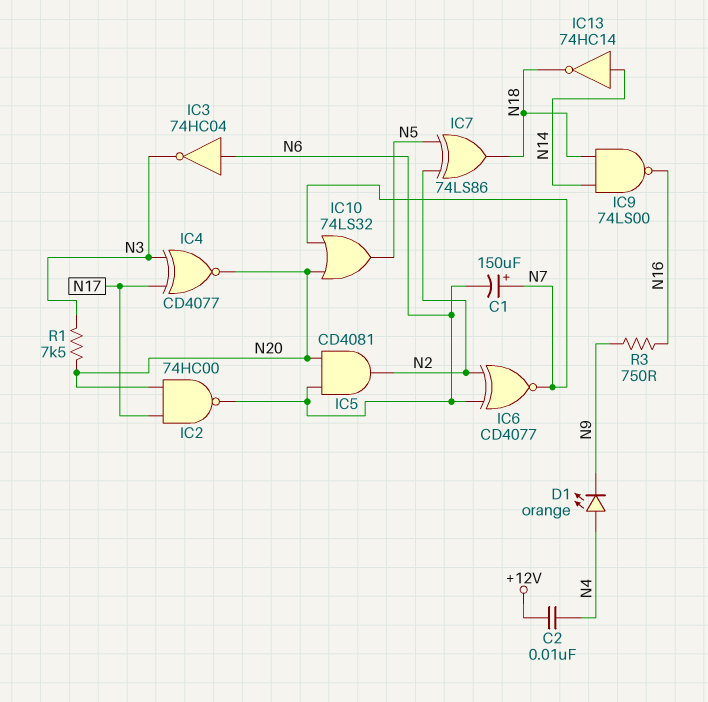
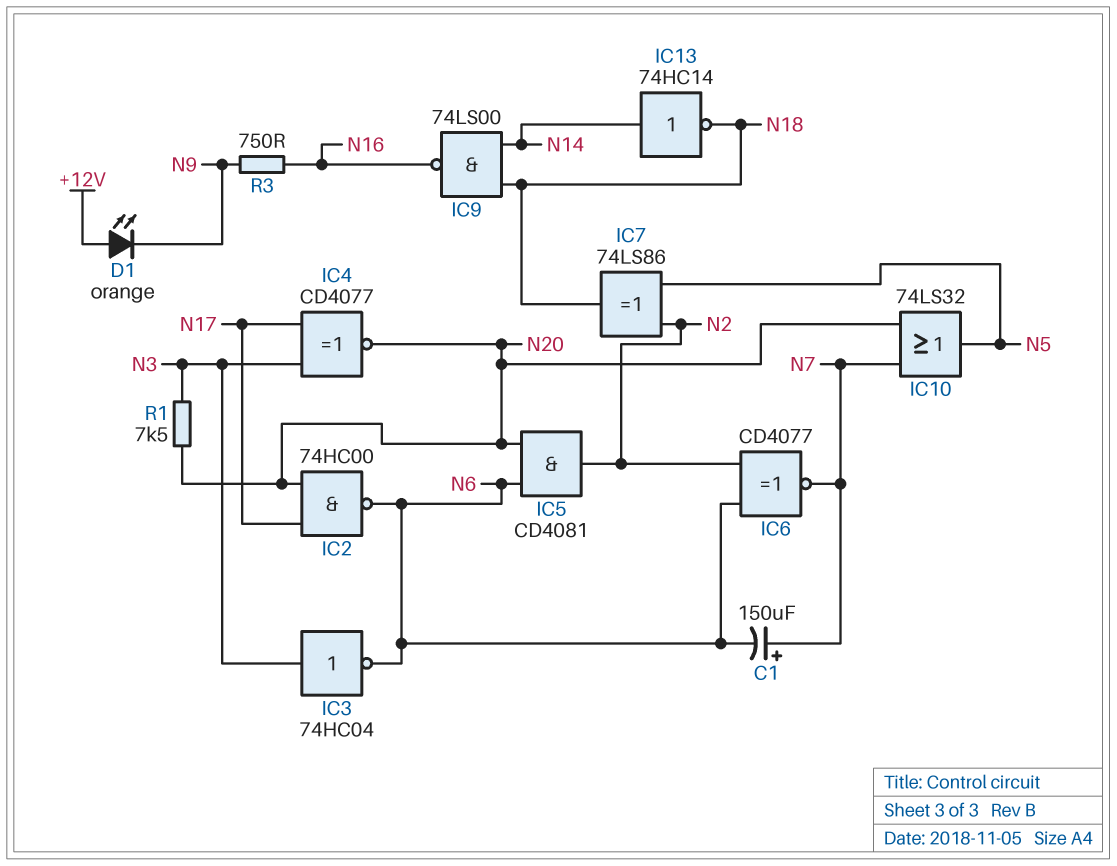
C2: 10nF (+12V, N4) -> none
D1: LED orange (A N4, K N9) -> LED orange (A +12V, K N9)
IC3: NOT 74HC04 (in N6, out N3) -> NOT 74HC04 (in N3, out N6)

